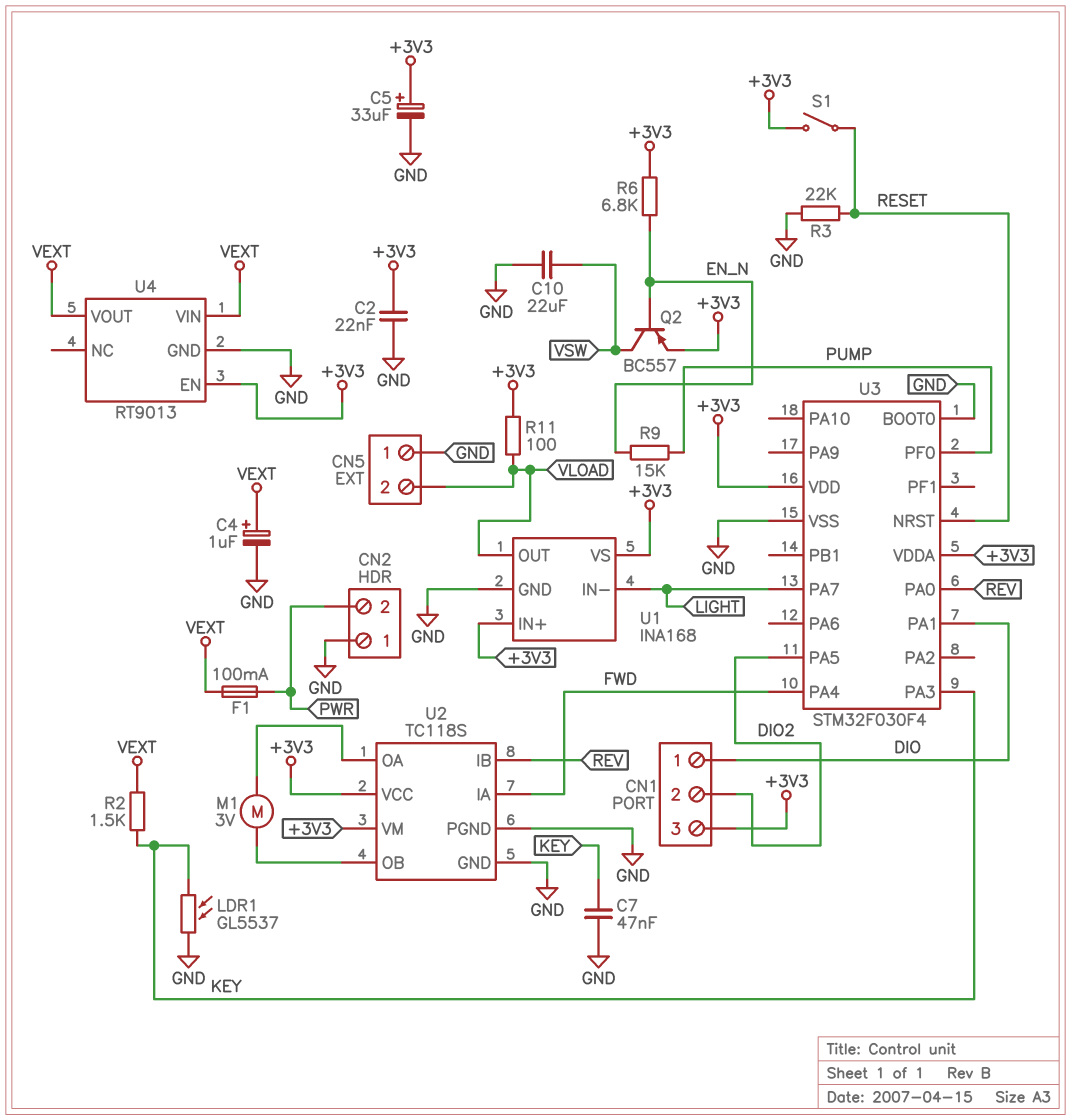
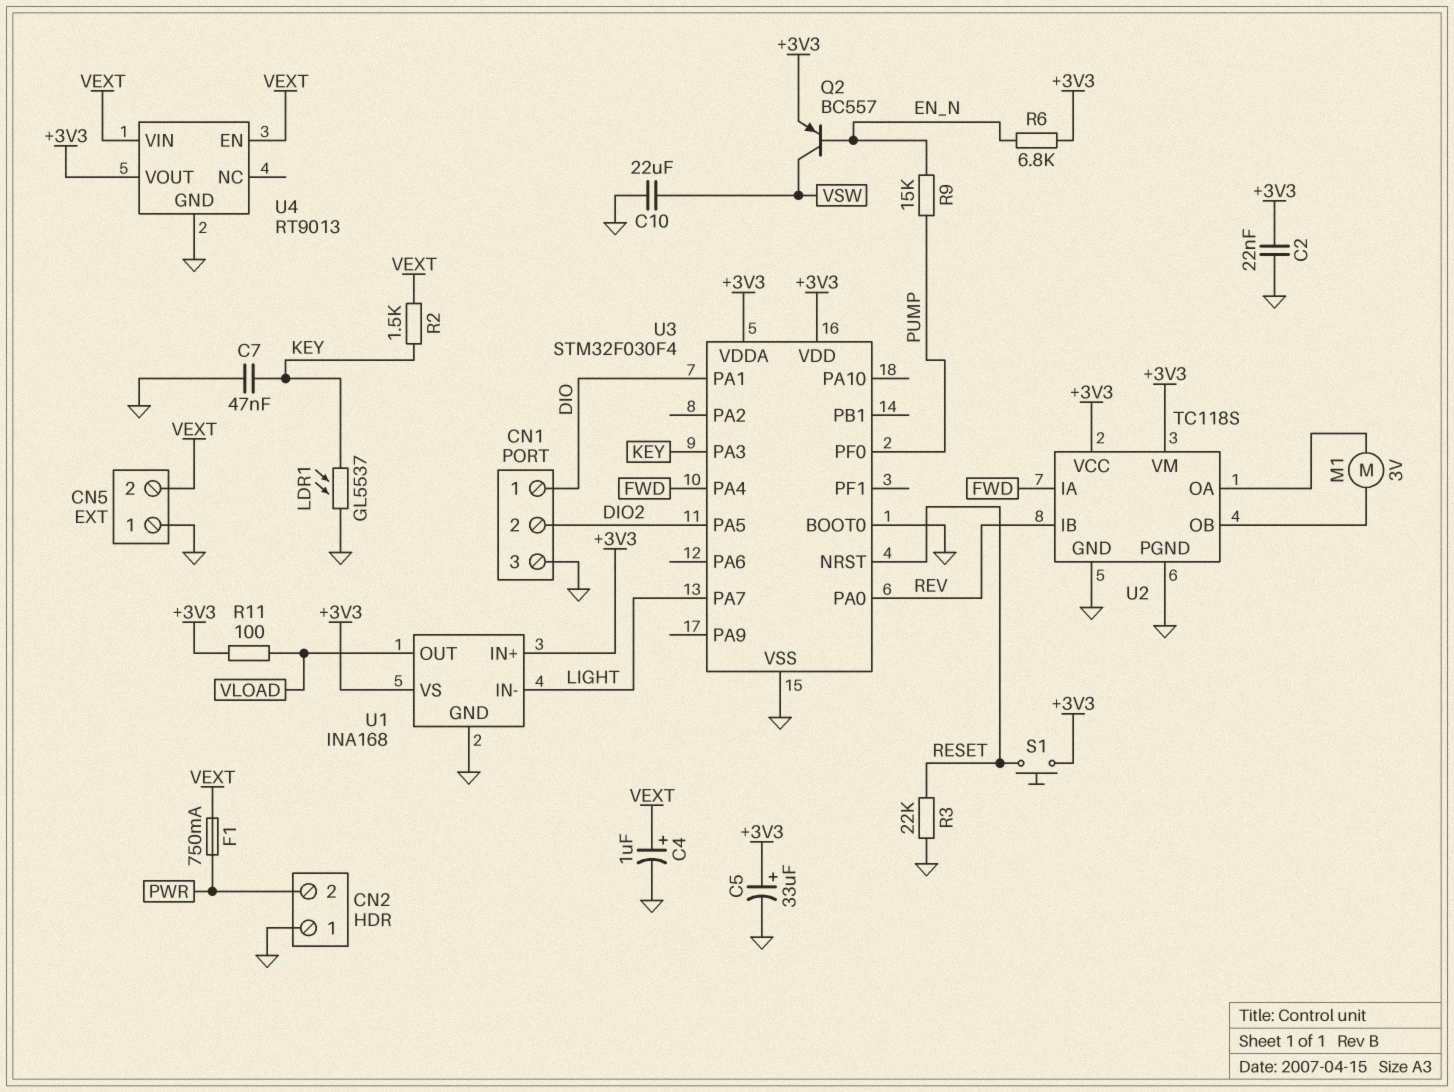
CN1 pin 3: +3V3 -> GND
CN5 pin 2: VLOAD -> VEXT
F1: 100mA (PWR, VEXT) -> 750mA (PWR, VEXT)
S1: switch (+3V3, RESET) -> button (+3V3, RESET)
U4 pin EN: +3V3 -> VEXT
U4 pin VOUT: VEXT -> +3V3

